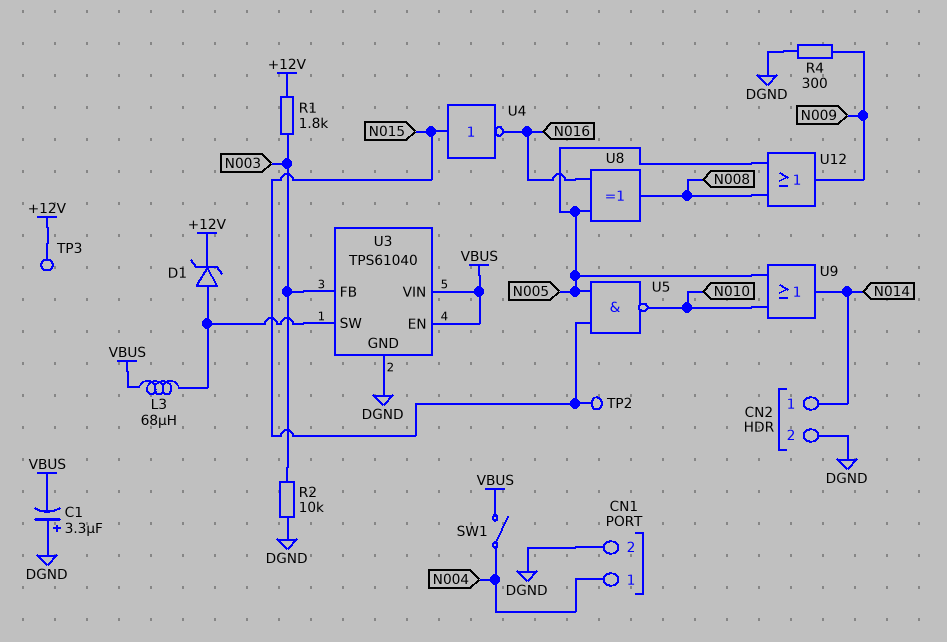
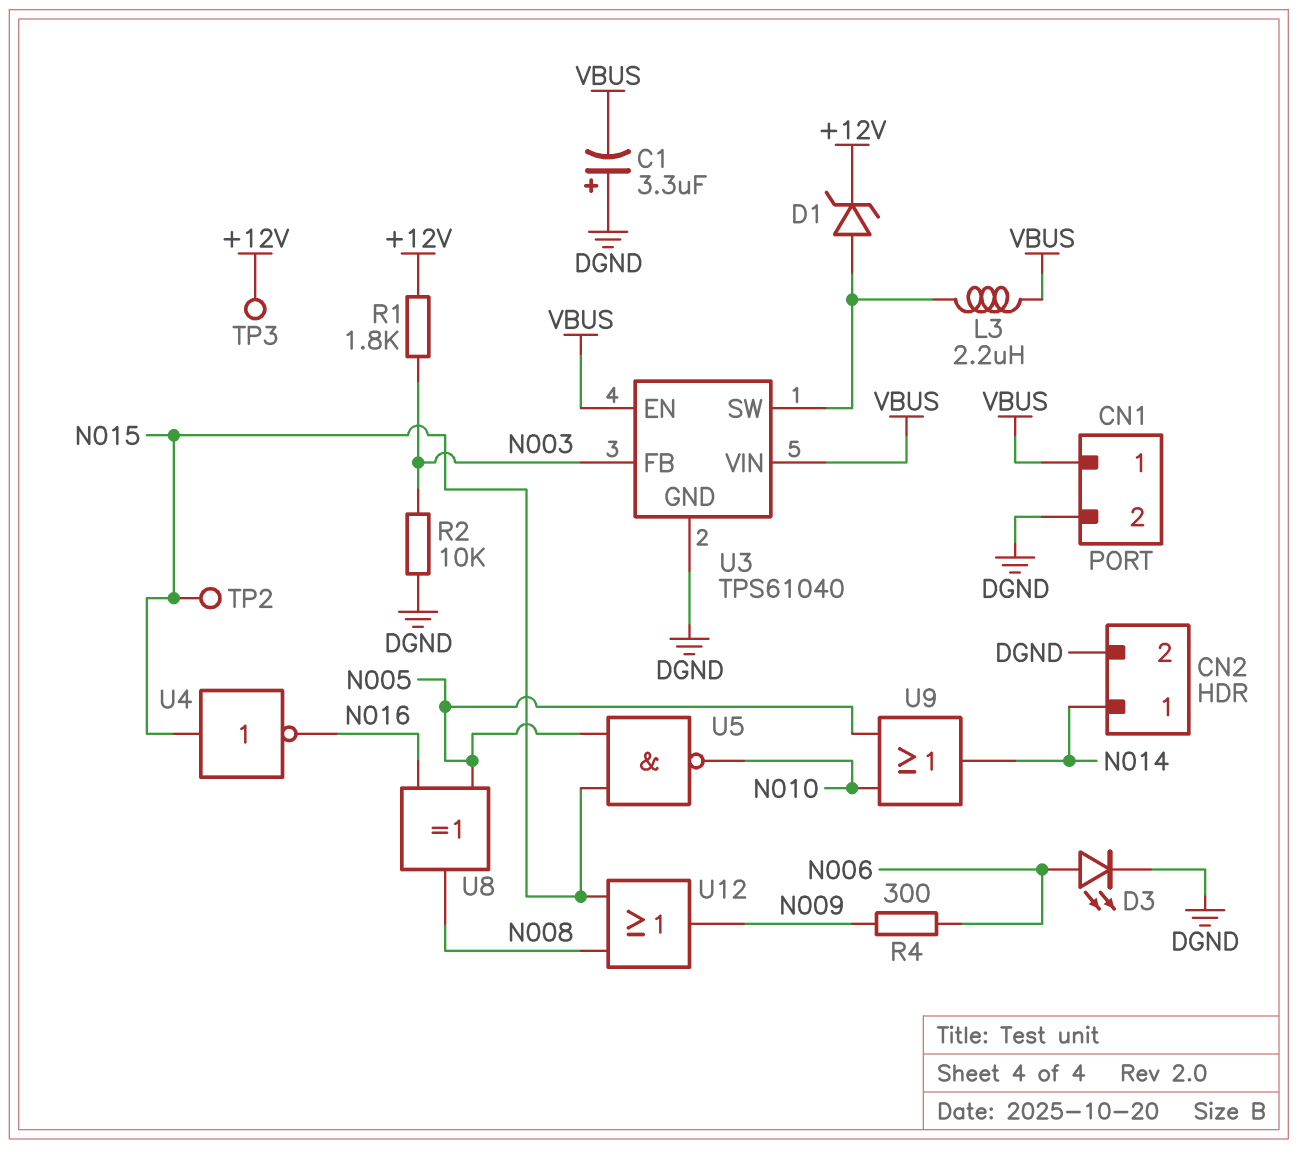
CN1 pin 1: N004 -> VBUS
D3: none -> LED (A N006, K DGND)
L3: 68uH (U3/SW, VBUS) -> 2.2uH (U3/SW, VBUS)
R4: 300 (DGND, N009) -> 300 (N006, N009)
SW1: switch (N004, VBUS) -> none
U12: OR (in N005, in N008, out N009) -> OR (in N008, in N015, out N009)

